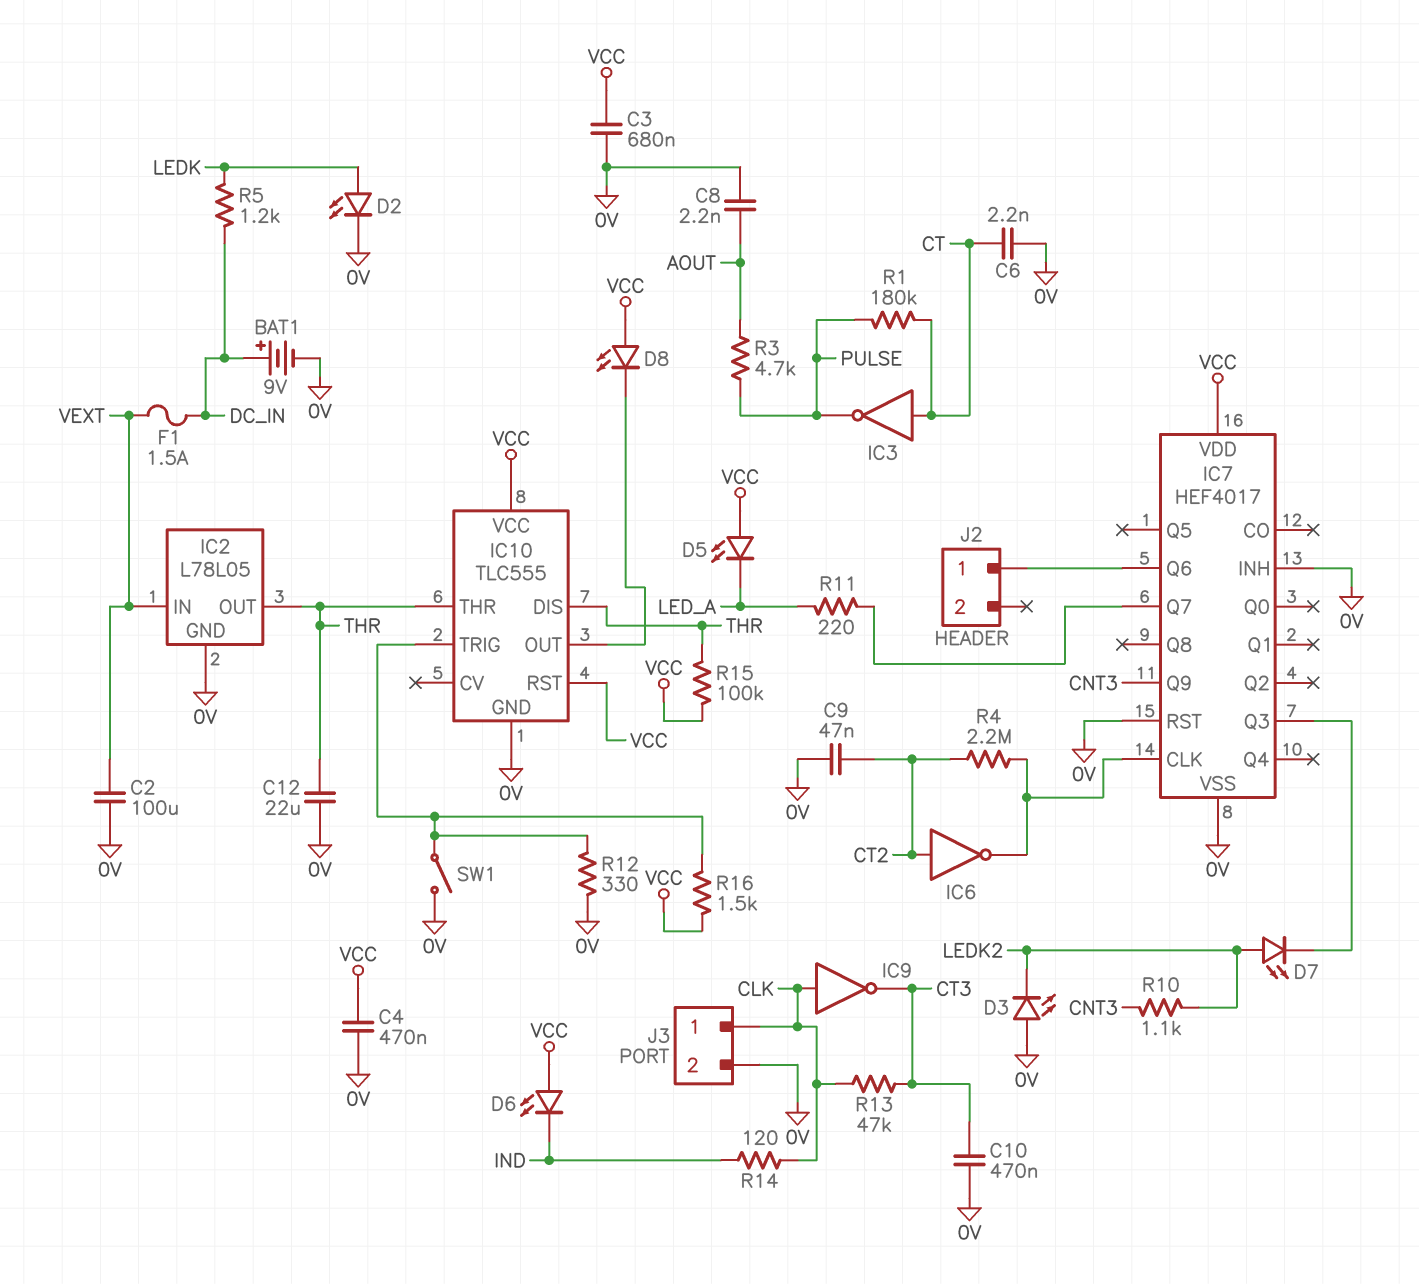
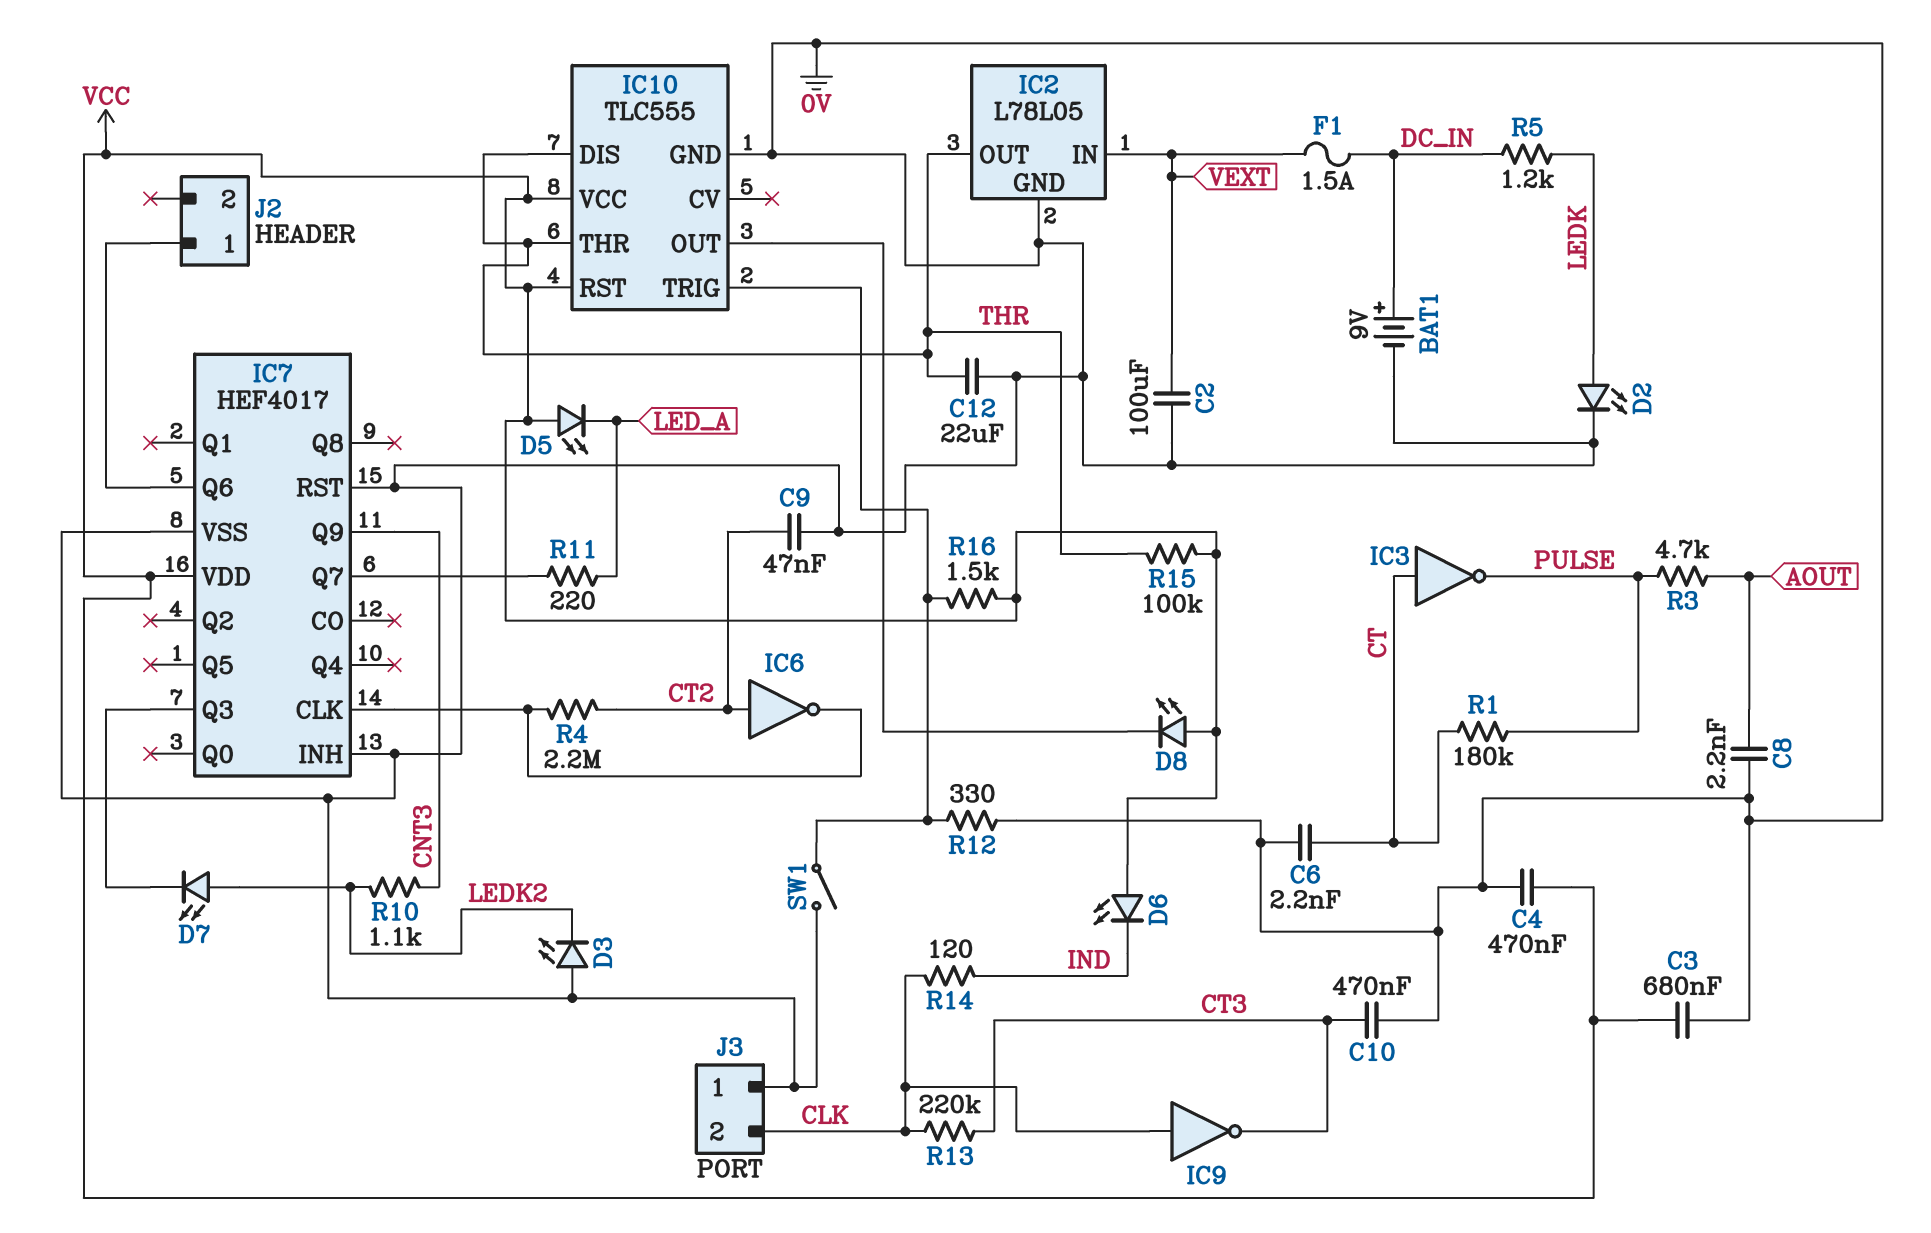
J3 pin 1: CLK -> 0V
J3 pin 2: 0V -> CLK
R13: 47k (CLK, CT3) -> 220k (CLK, CT3)

